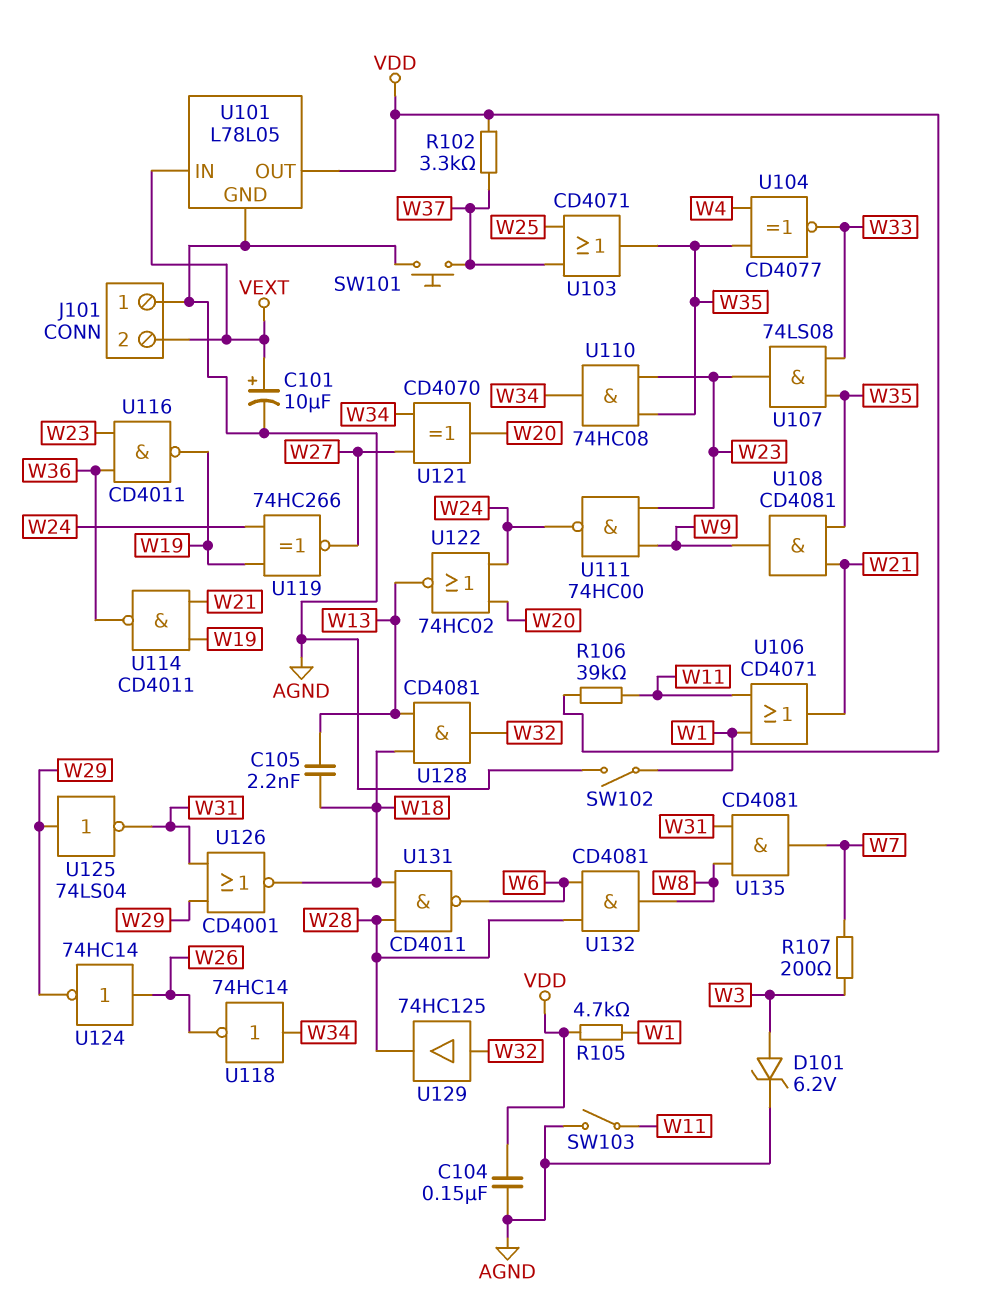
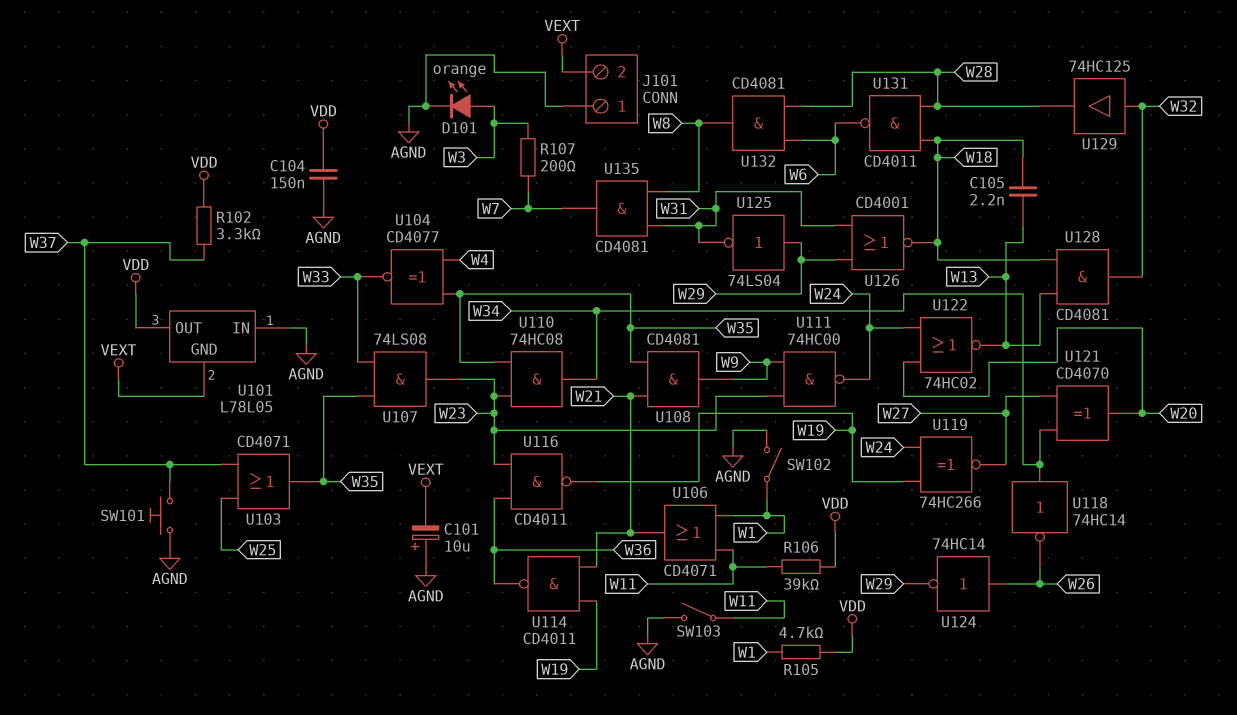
C101: 10uF (plus VEXT, minus AGND) -> 10uF (plus AGND, minus VEXT)
D101: zener 6.2V (A W3, K AGND) -> LED orange (A W3, K AGND)
U101 pin GND: AGND -> VEXT
U101 pin IN: VEXT -> AGND

